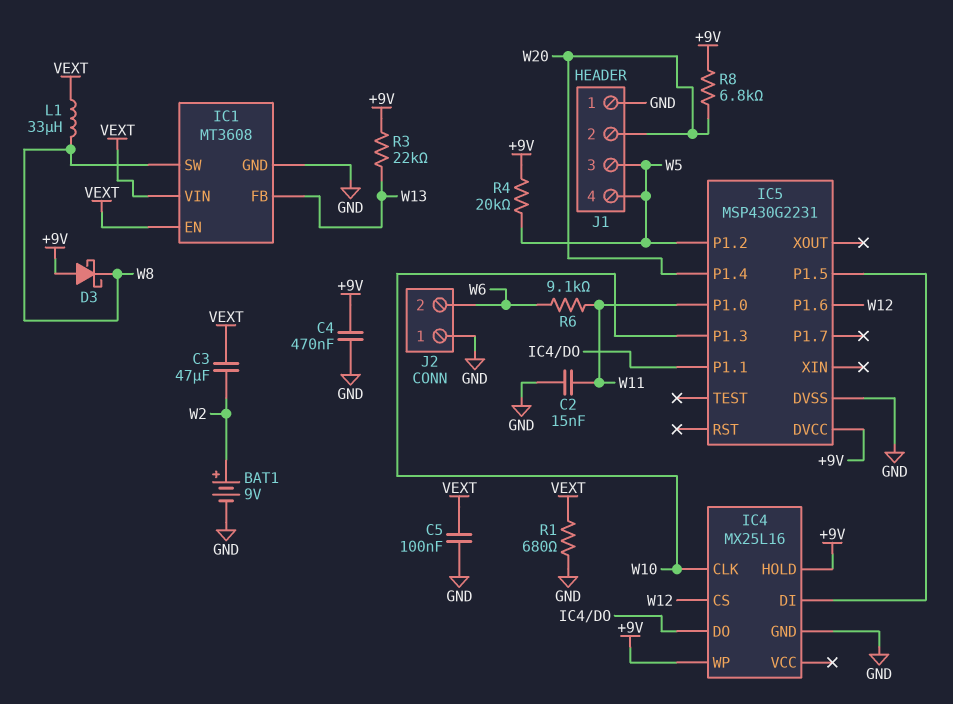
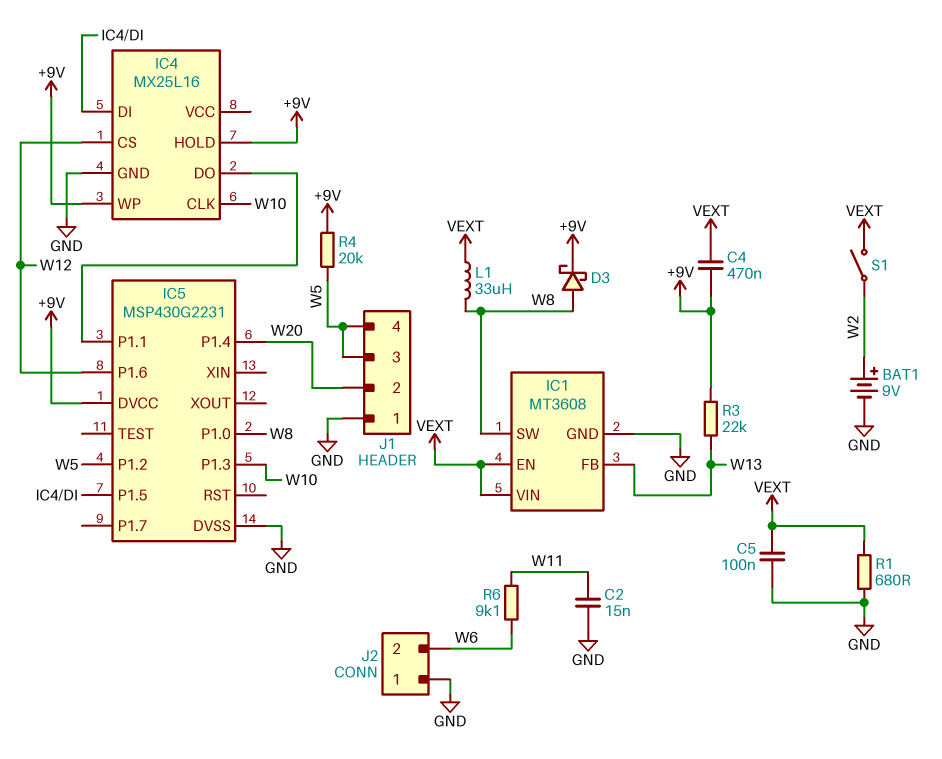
C3: 47uF (VEXT, W2) -> none
C4: 470nF (+9V, GND) -> 470nF (+9V, VEXT)
D3: schottky (A +9V, K W8) -> schottky (A W8, K +9V)
IC5 pin P1.0: W11 -> W8
R8: 6.8k (+9V, W20) -> none
S1: none -> switch (VEXT, W2)

